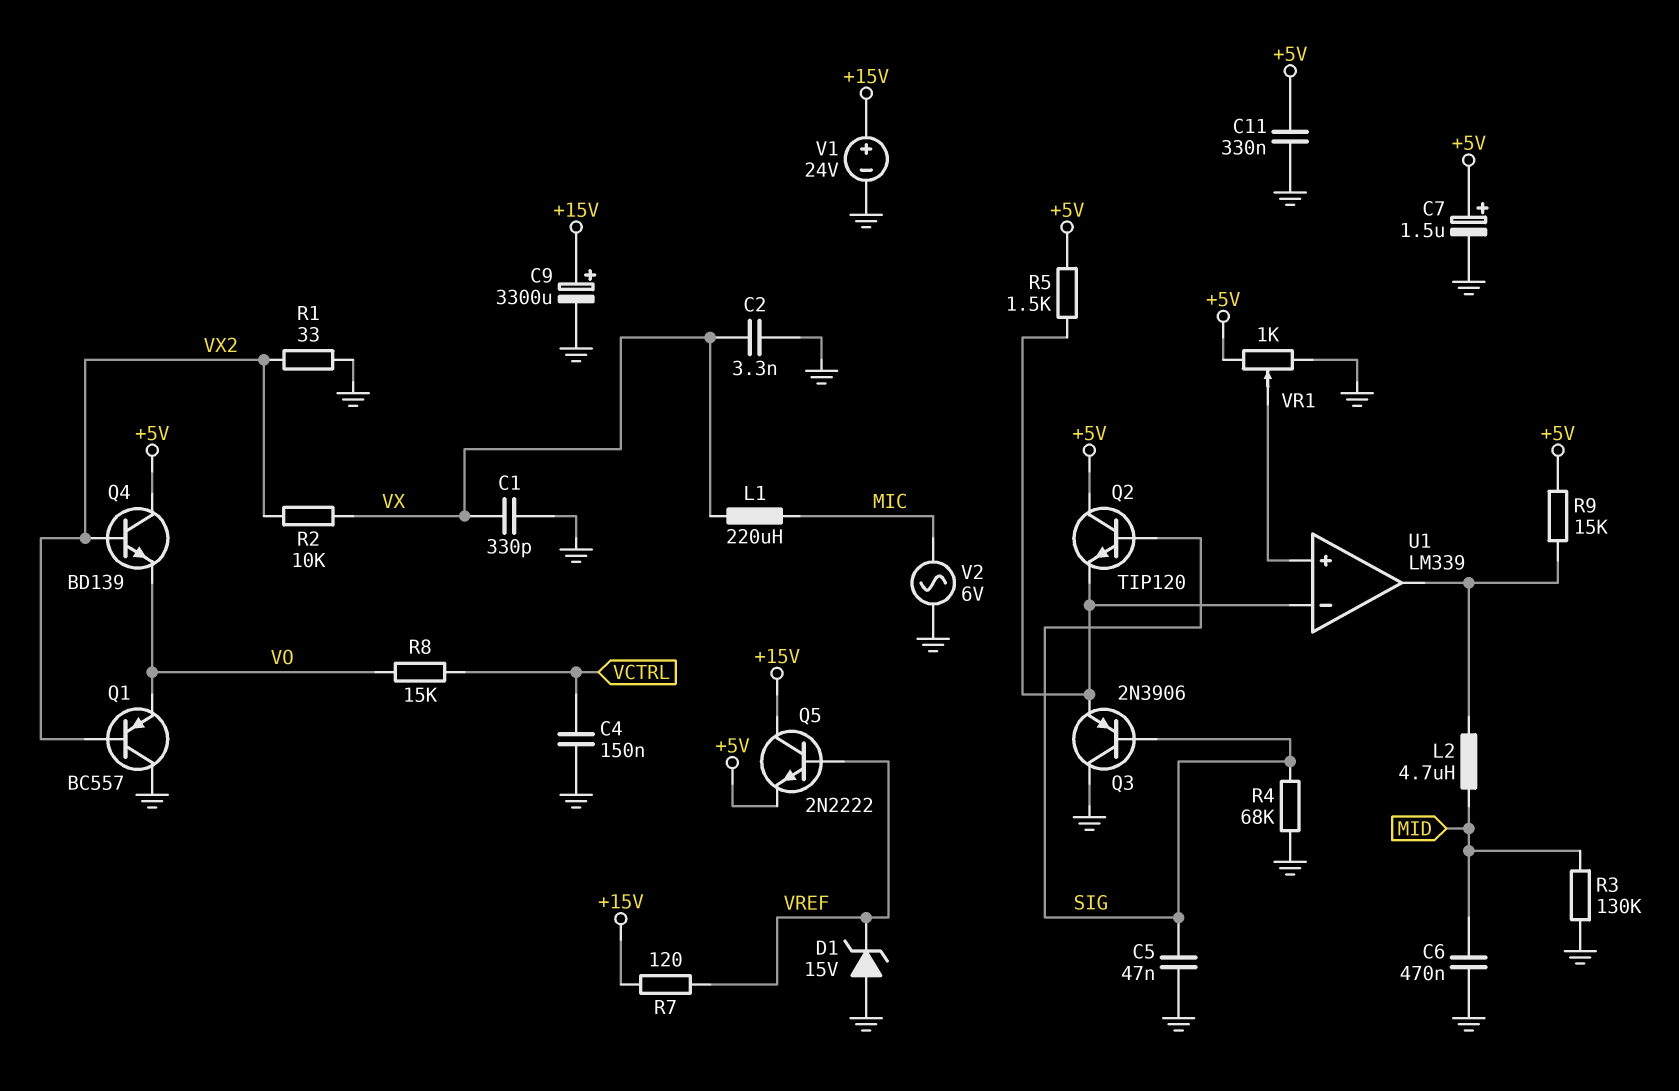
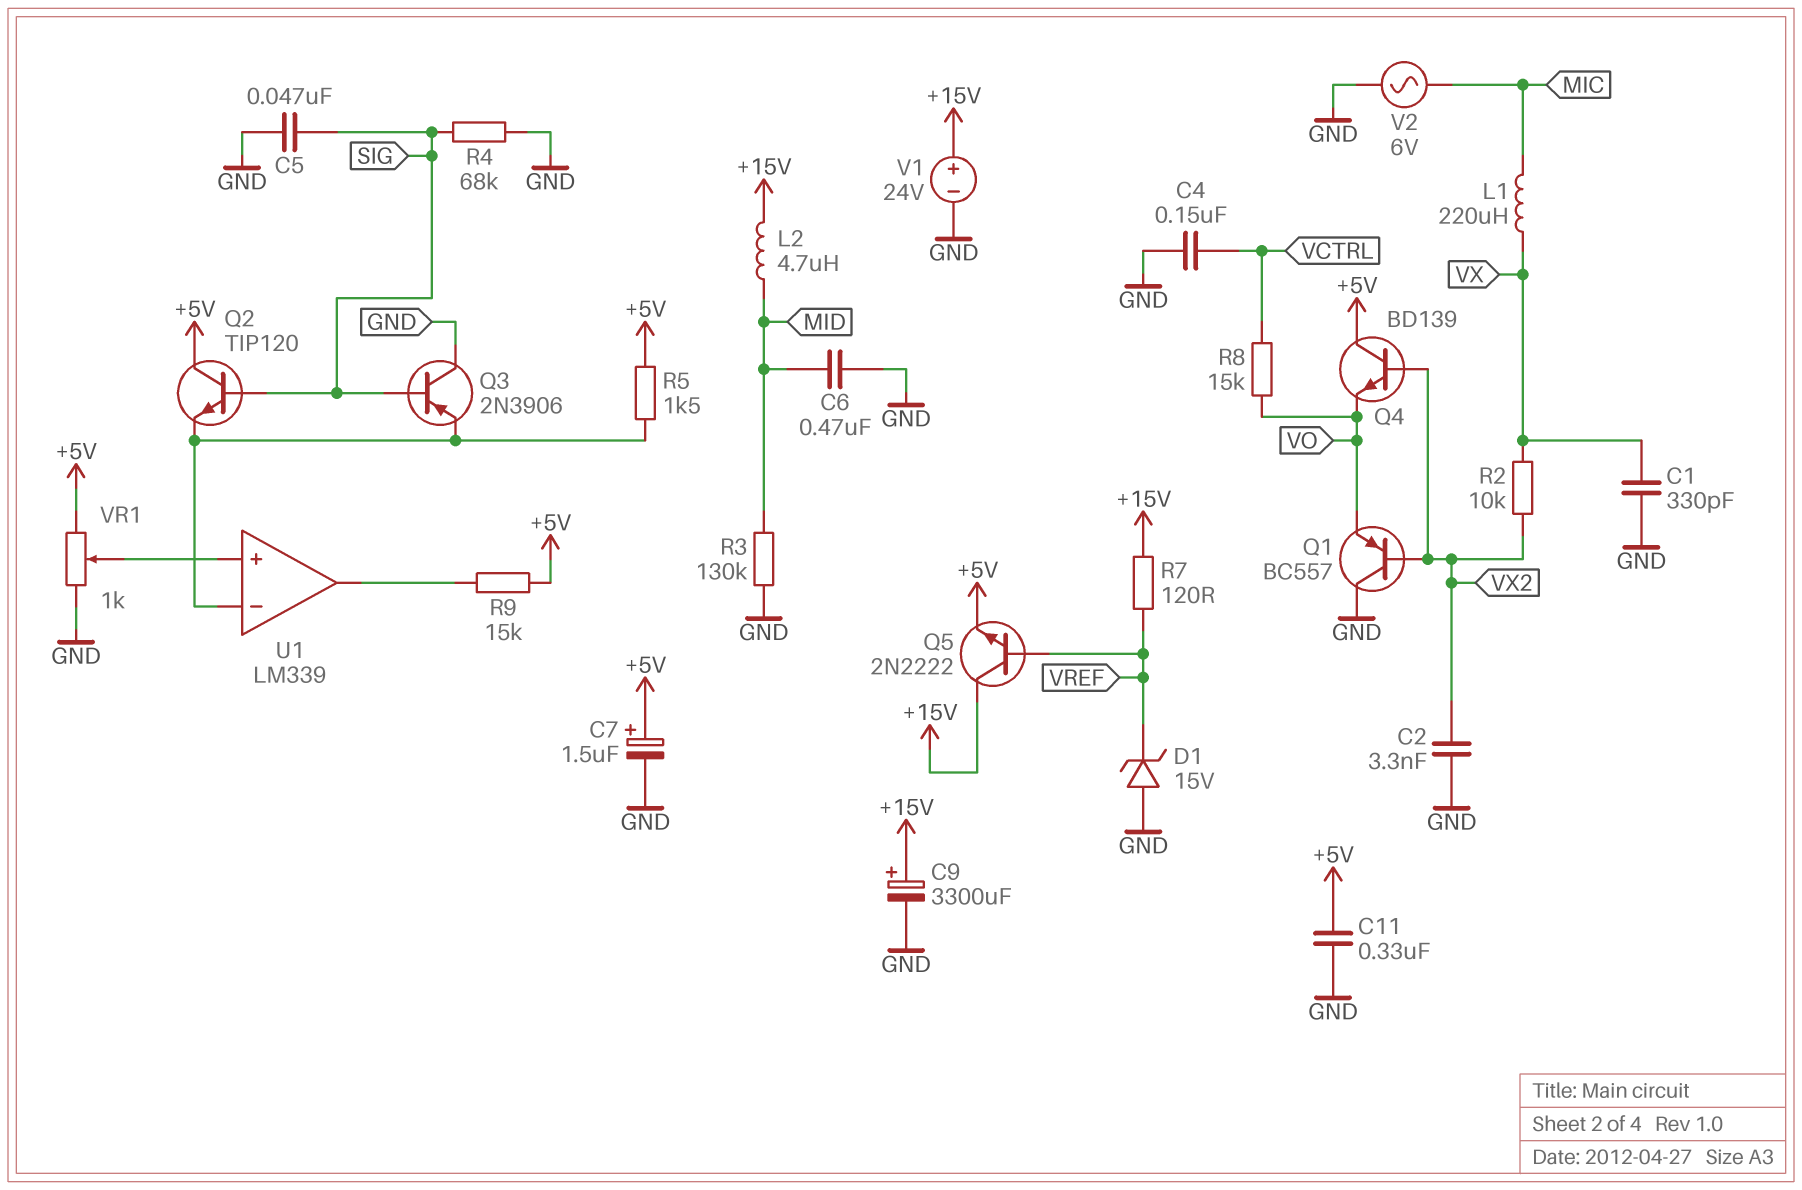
C2: 3.3nF (GND, VX) -> 3.3nF (GND, VX2)
L2: 4.7uH (MID, U1/out) -> 4.7uH (+15V, MID)
R1: 33 (GND, VX2) -> none

